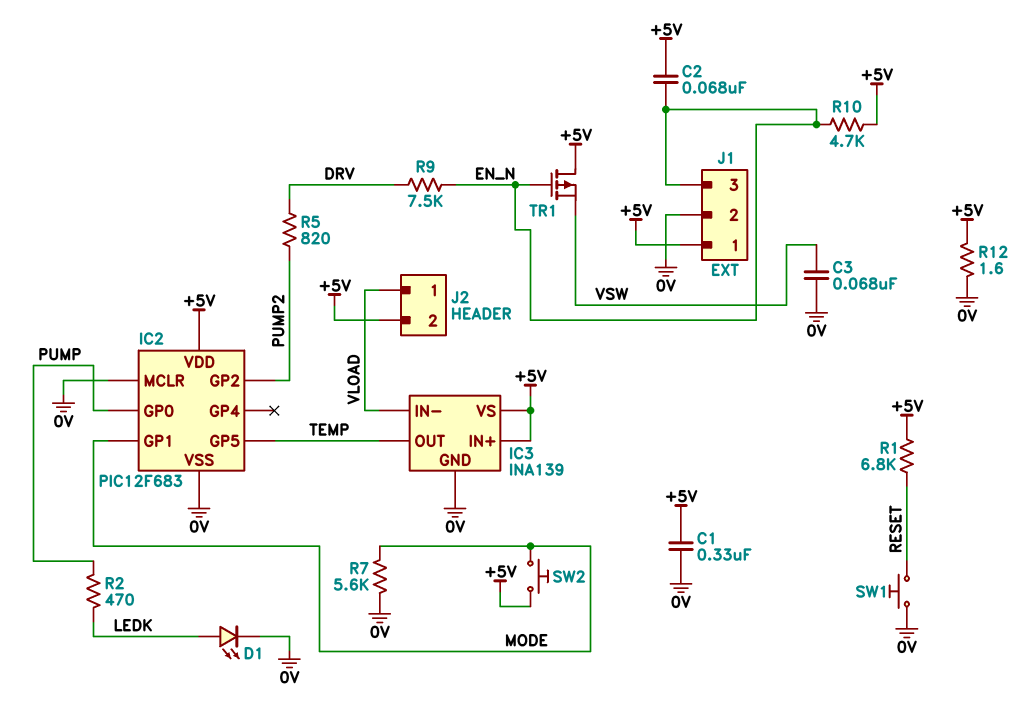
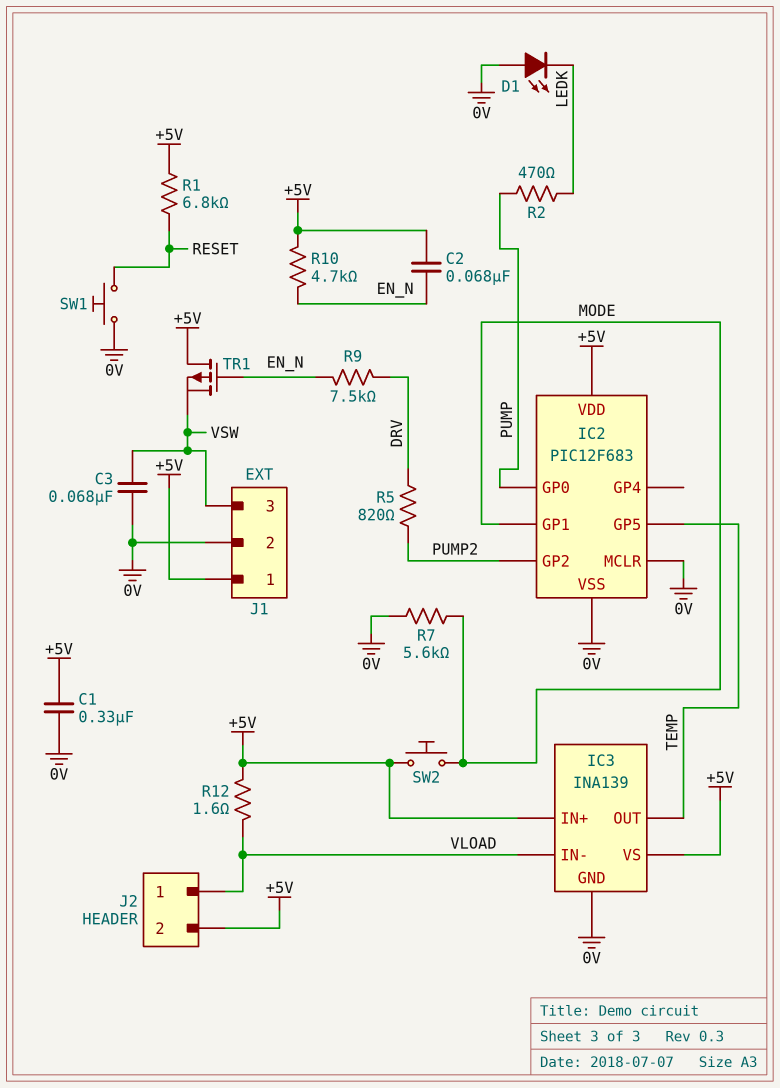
D1: LED (A LEDK, K 0V) -> LED (A 0V, K LEDK)
J1 pin 3: EN_N -> VSW
R12: 1.6 (+5V, 0V) -> 1.6 (+5V, VLOAD)

